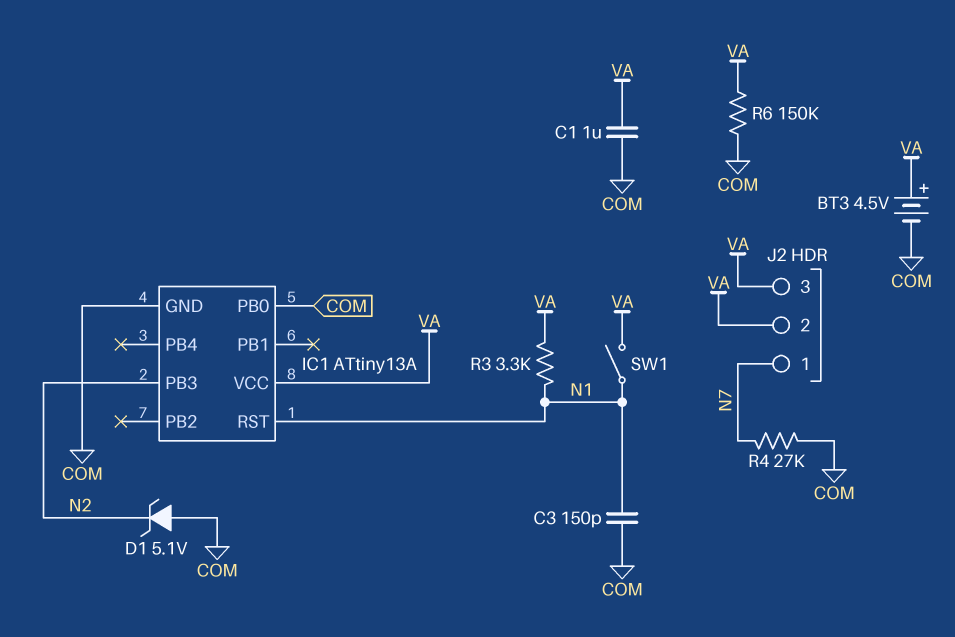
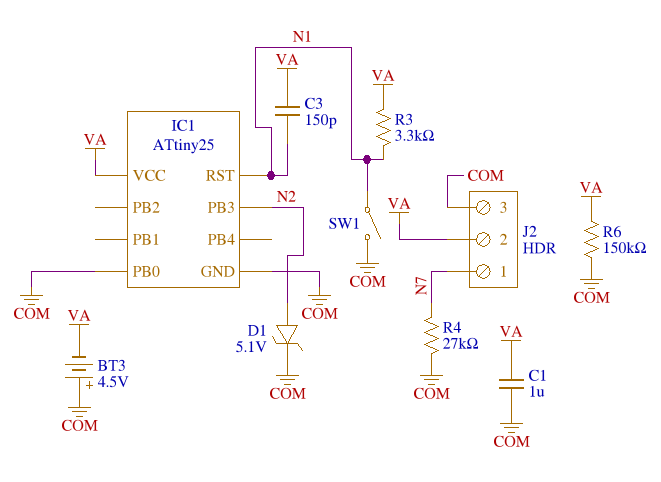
BT3: 4.5V (plus VA, minus COM) -> 4.5V (plus COM, minus VA)
C3: 150pF (COM, N1) -> 150pF (N1, VA)
D1: zener 5.1V (A COM, K N2) -> zener 5.1V (A N2, K COM)
IC1: ATtiny13A -> ATtiny25
J2 pin 3: VA -> COM
SW1: switch (N1, VA) -> switch (COM, N1)

